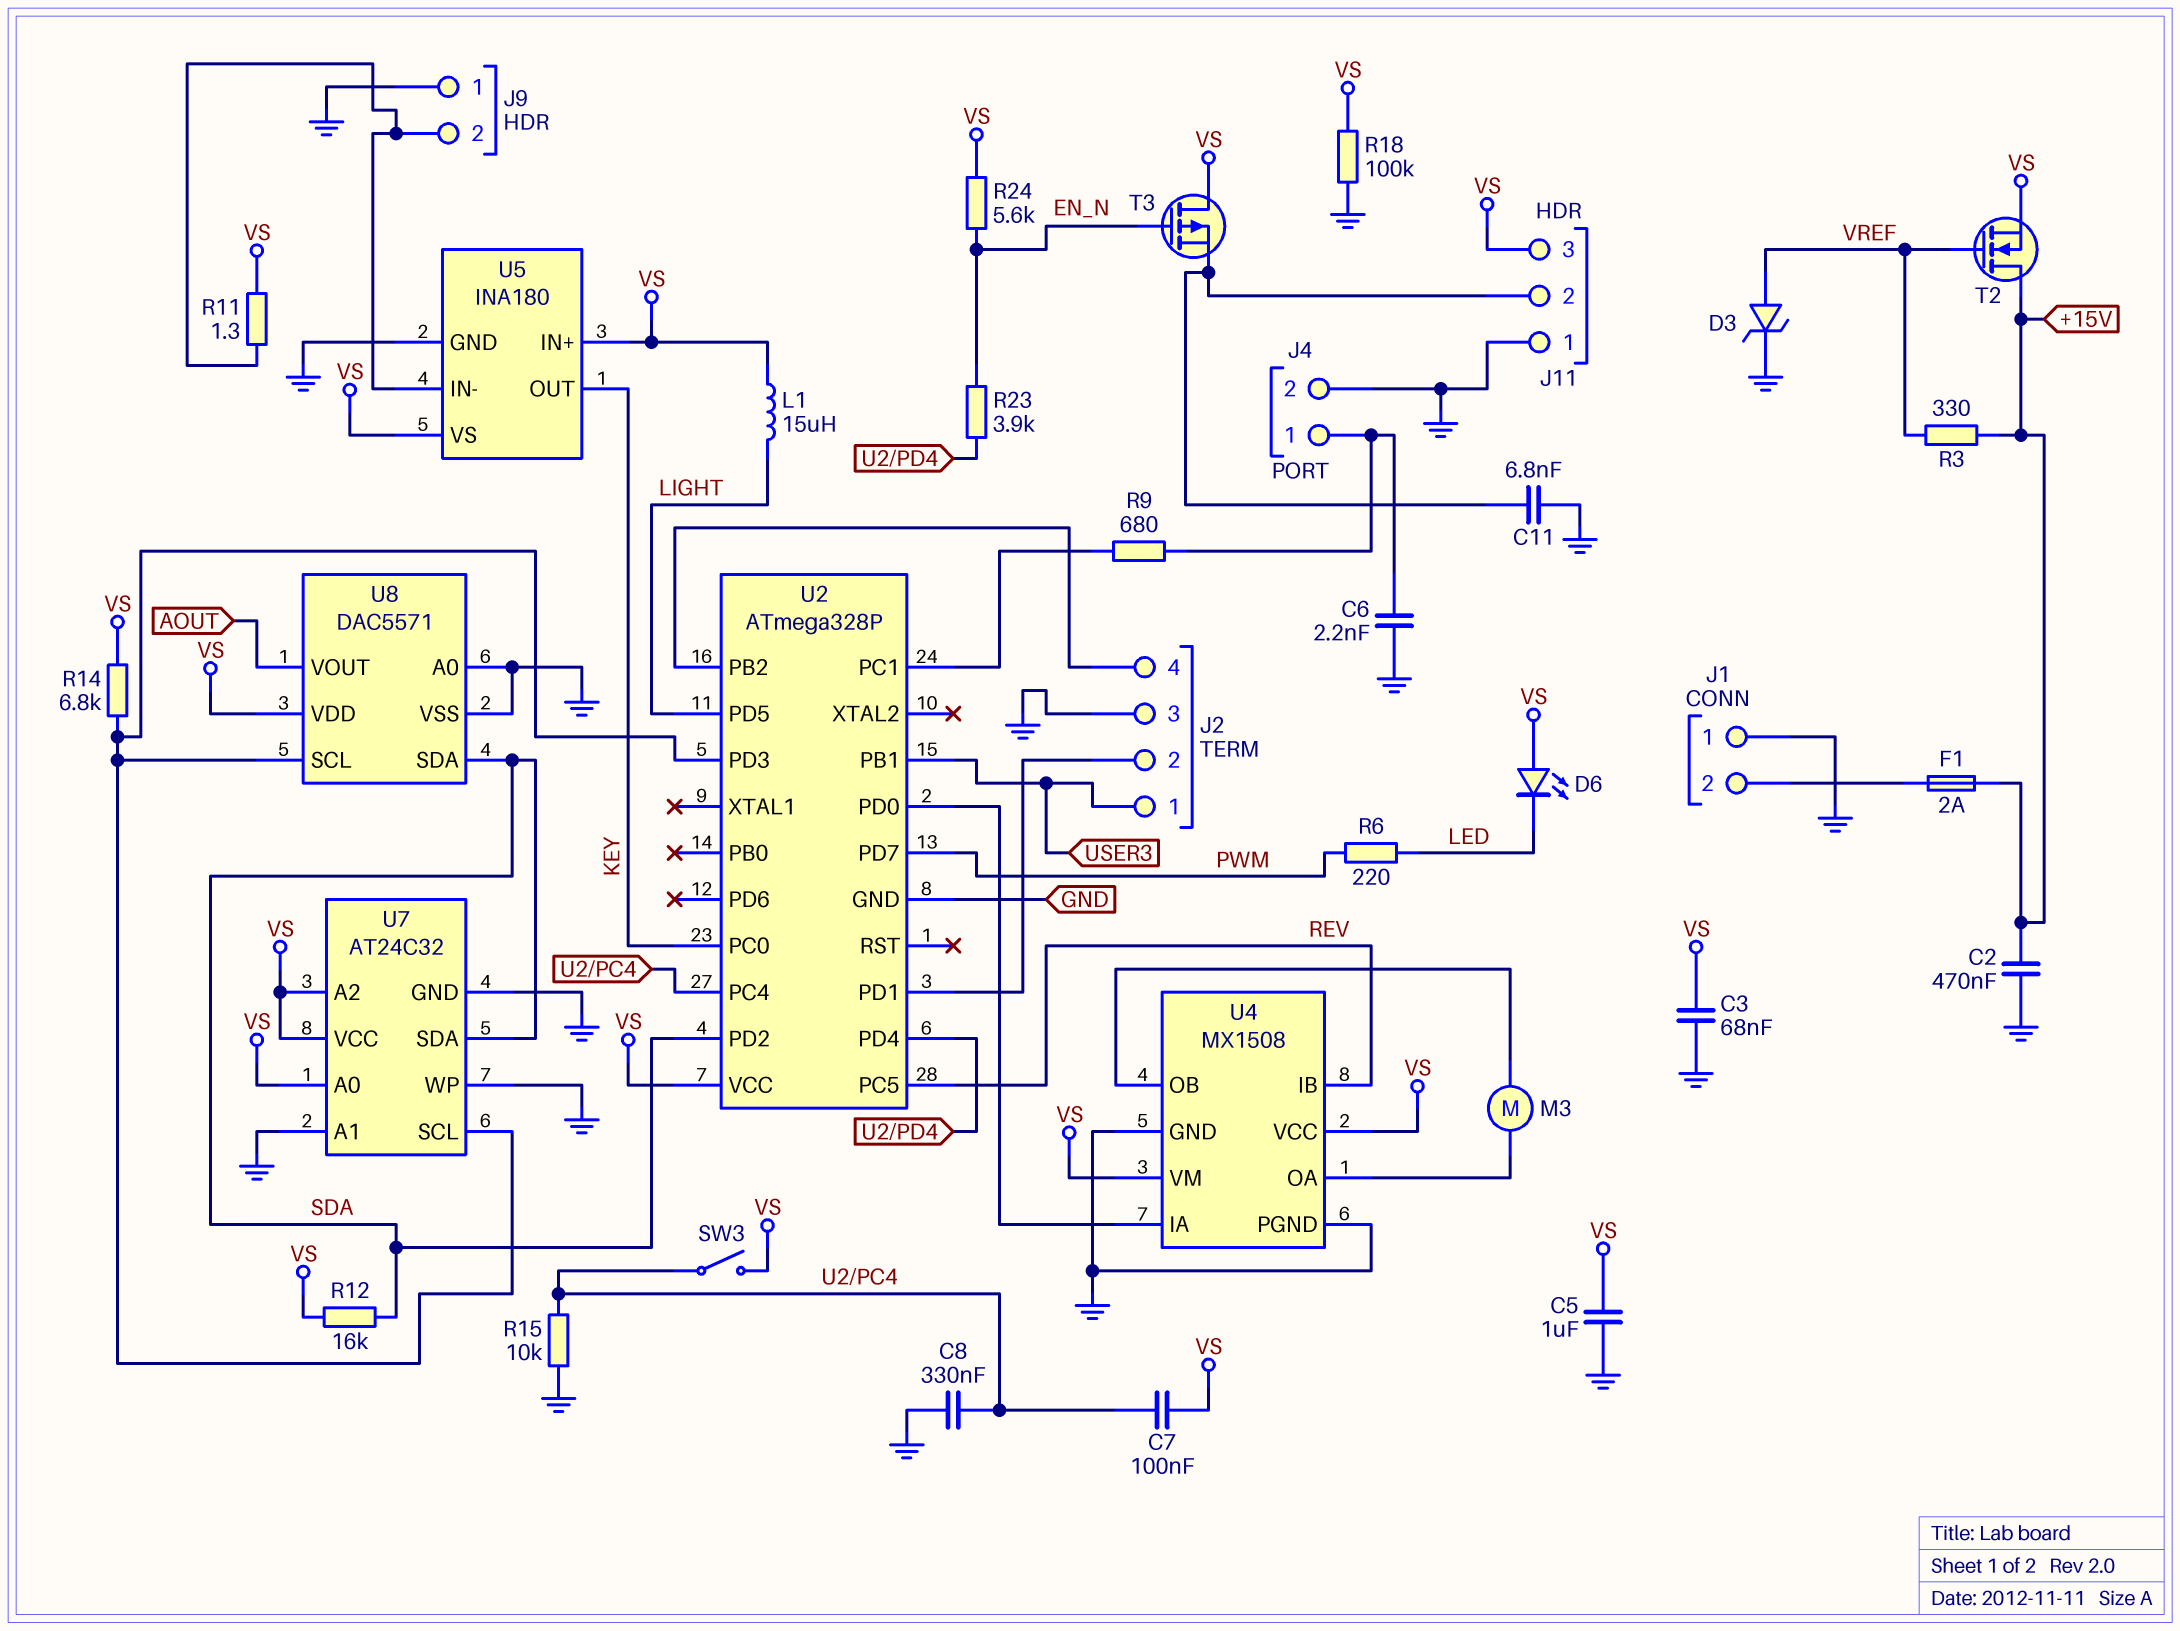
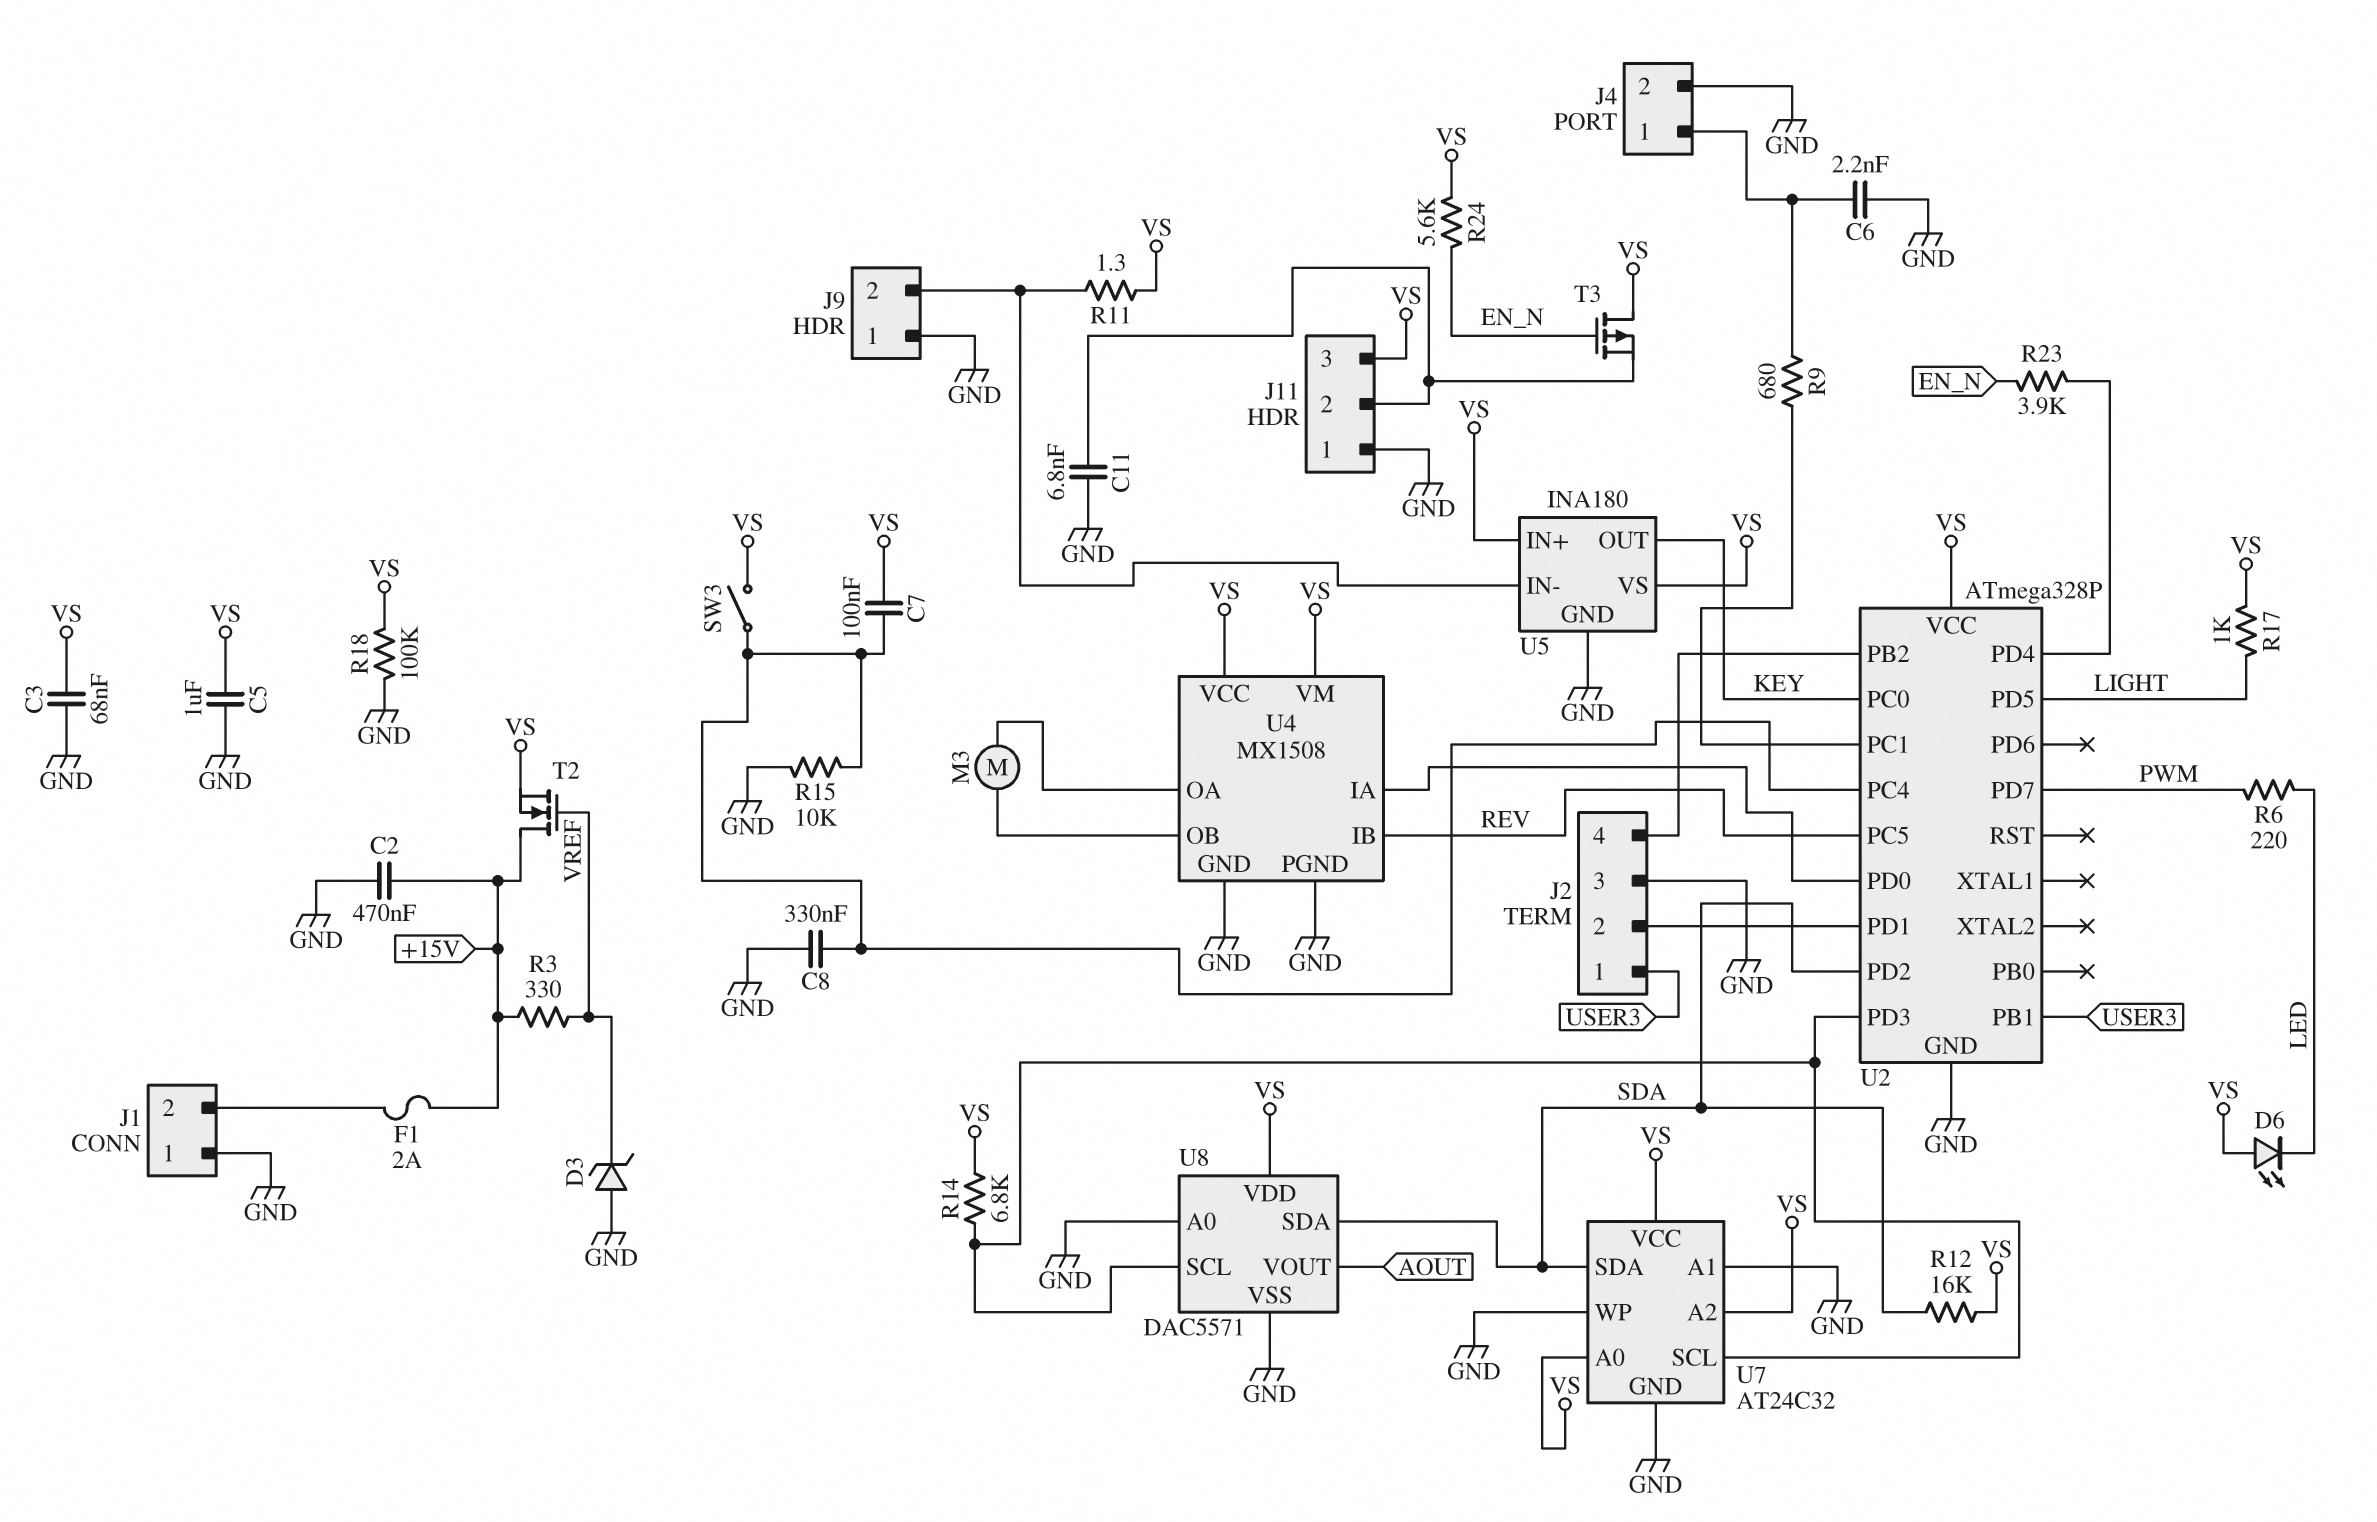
D3: zener (A VREF, K GND) -> zener (A GND, K VREF)
L1: 15uH (LIGHT, VS) -> none
R17: none -> 1k (LIGHT, VS)

